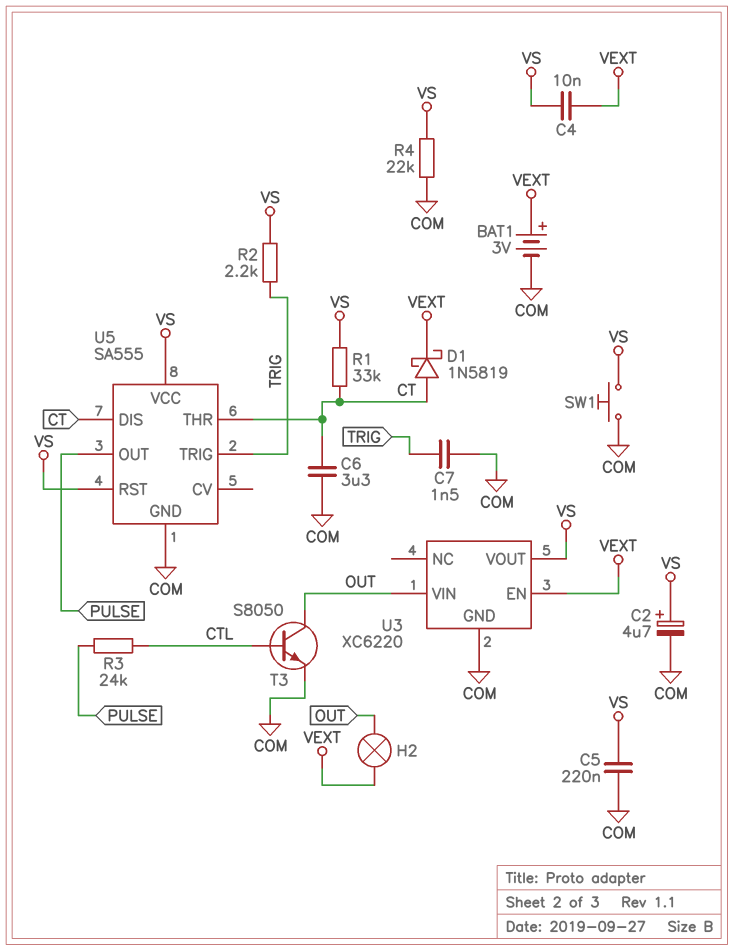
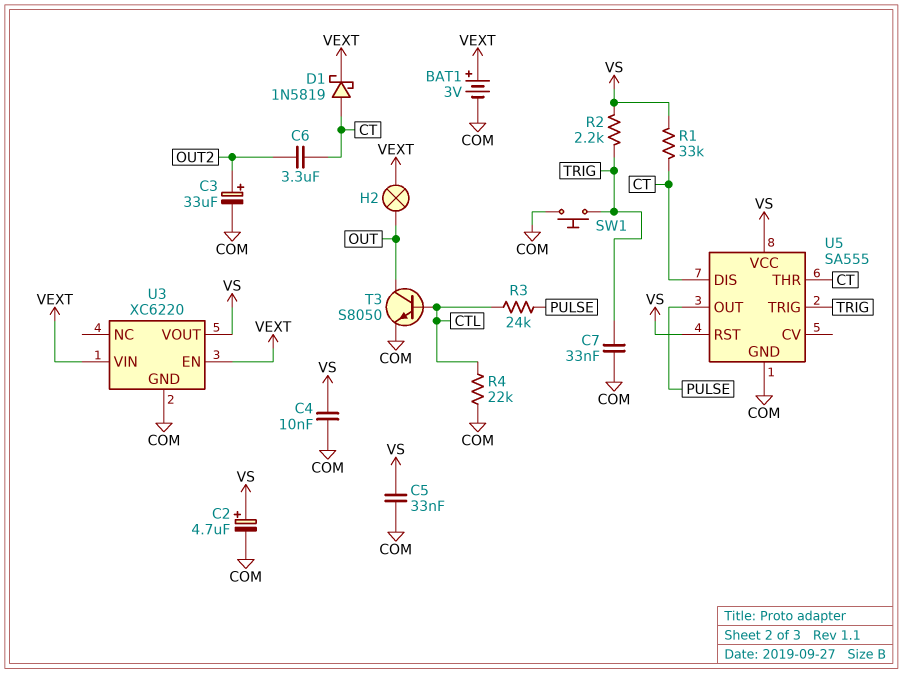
C3: none -> 33uF (plus OUT2, minus COM)
C4: 10nF (VEXT, VS) -> 10nF (COM, VS)
C5: 220nF (COM, VS) -> 33nF (COM, VS)
C6: 3.3uF (COM, CT) -> 3.3uF (CT, OUT2)
C7: 1.5nF (COM, TRIG) -> 33nF (COM, TRIG)
R4: 22k (COM, VS) -> 22k (COM, CTL)
SW1: button (COM, VS) -> button (COM, TRIG)
U3 pin VIN: OUT -> VEXT

